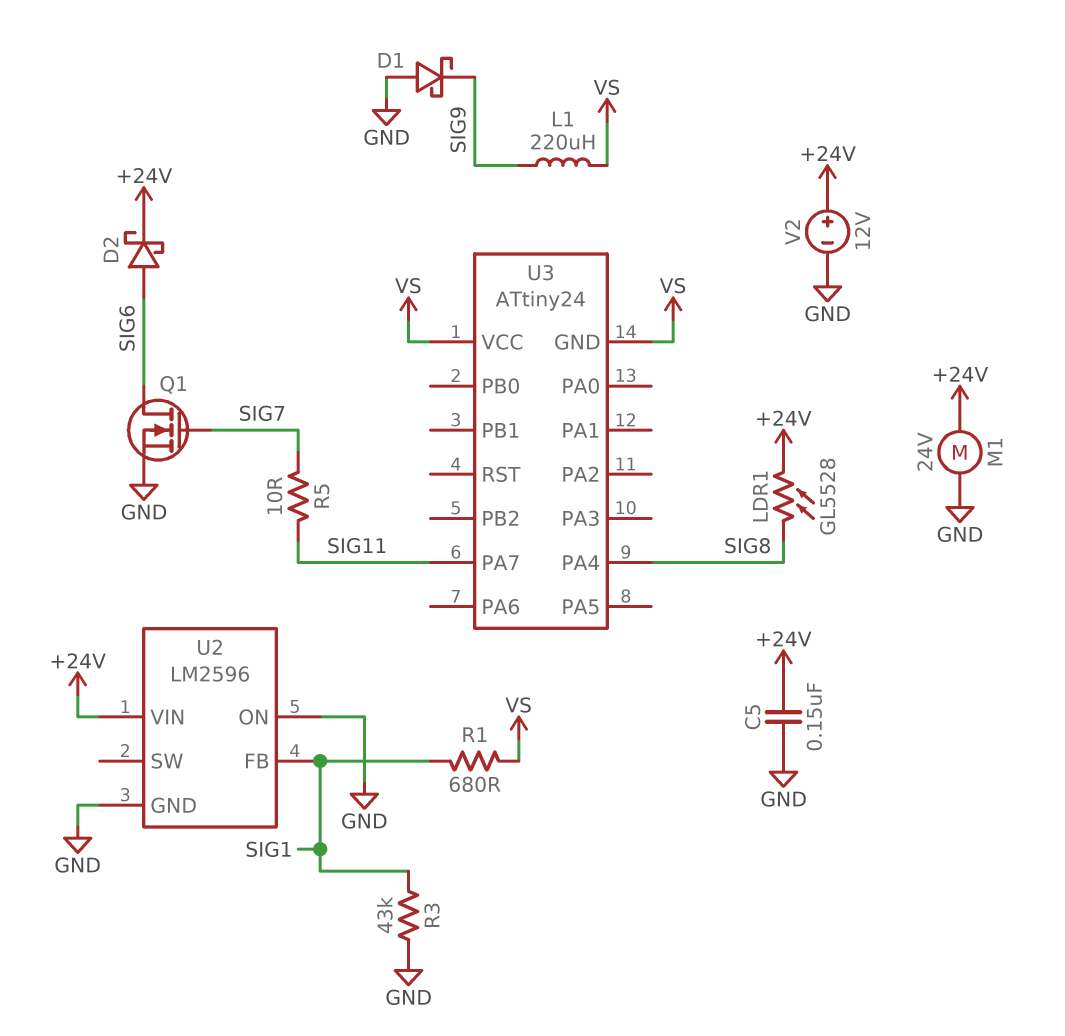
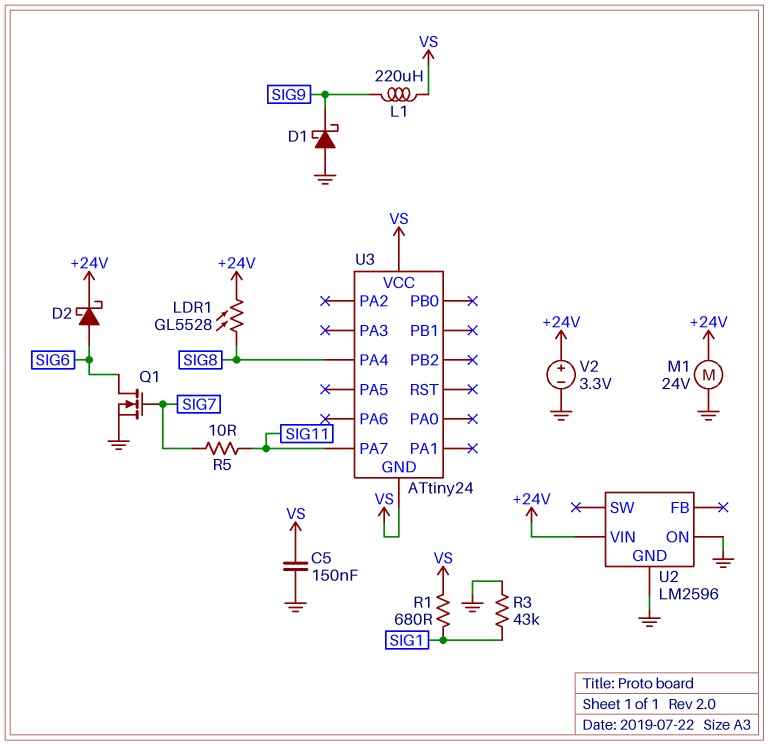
C5: 150nF (+24V, GND) -> 150nF (GND, VS)
U2 pin FB: SIG1 -> none
V2: 12V (plus +24V, minus GND) -> 3.3V (plus +24V, minus GND)

